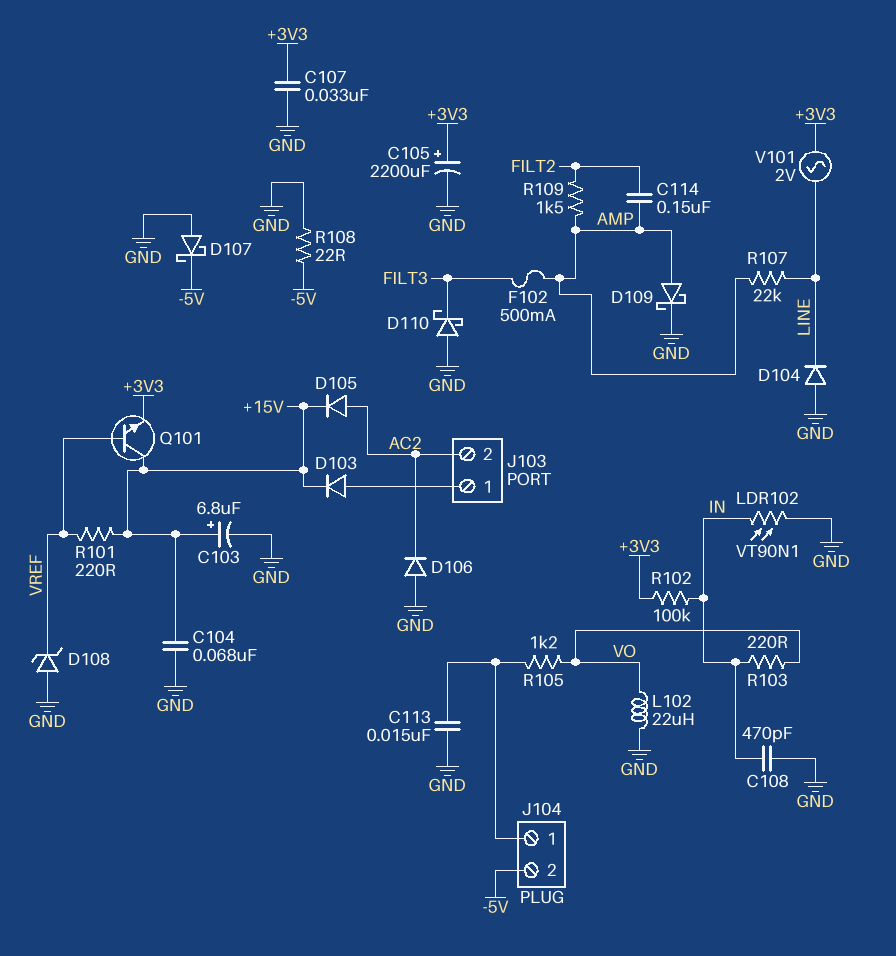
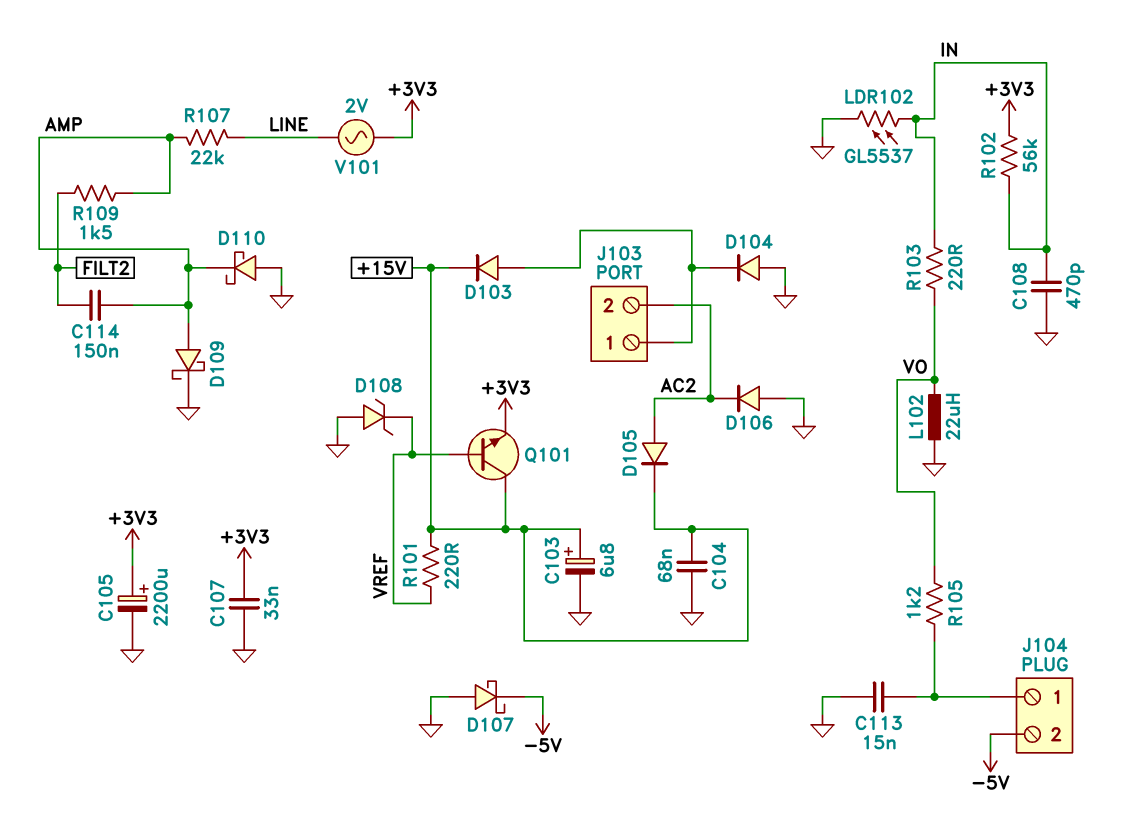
D104: diode (A GND, K LINE) -> diode (A GND, K J103/1)
D110: schottky (A GND, K FILT3) -> schottky (A GND, K AMP)
F102: 500mA (AMP, FILT3) -> none
LDR102: VT90N1 (GND, IN) -> GL5537 (GND, IN)
R102: 100k (+3V3, IN) -> 56k (+3V3, IN)
R108: 22 (-5V, GND) -> none

